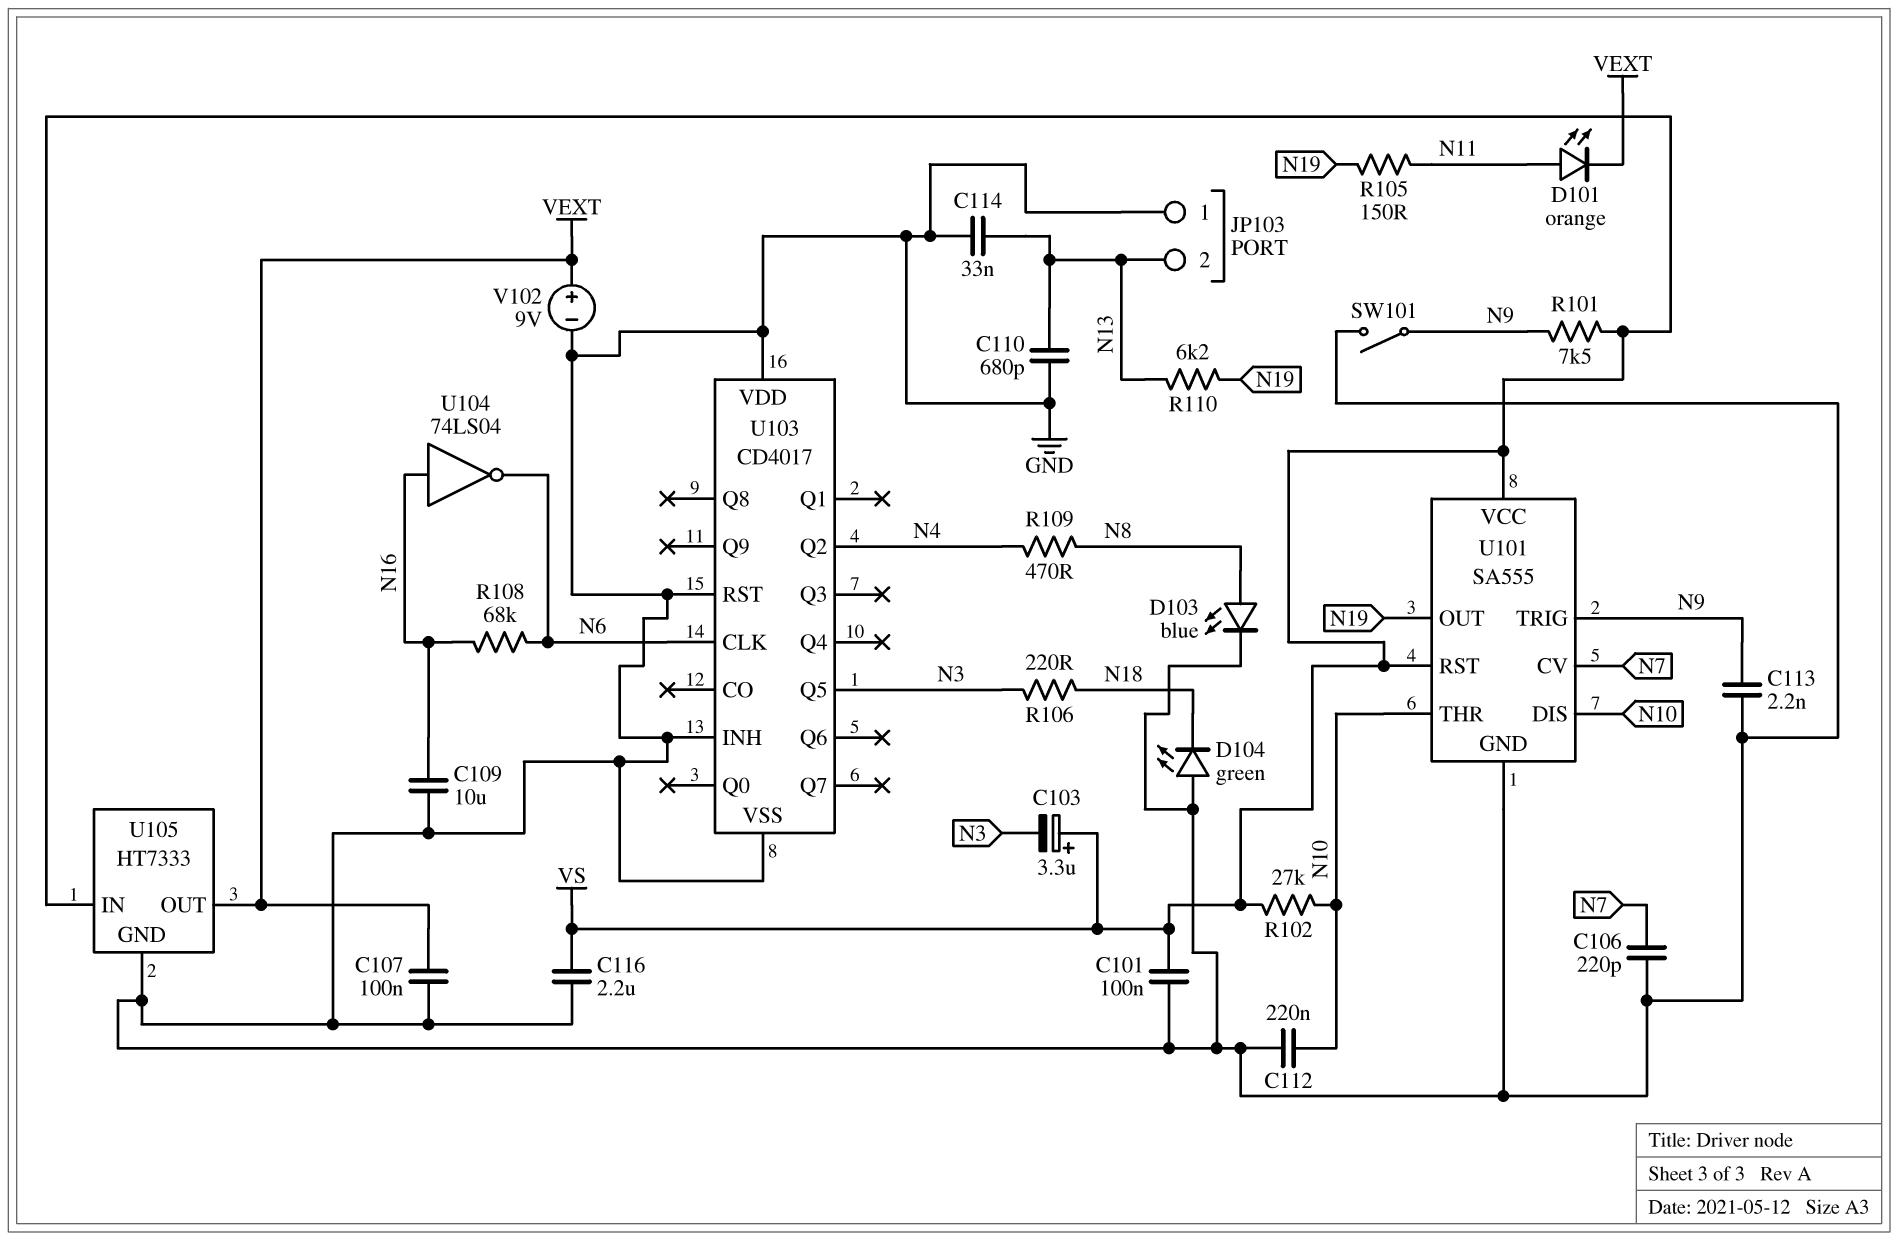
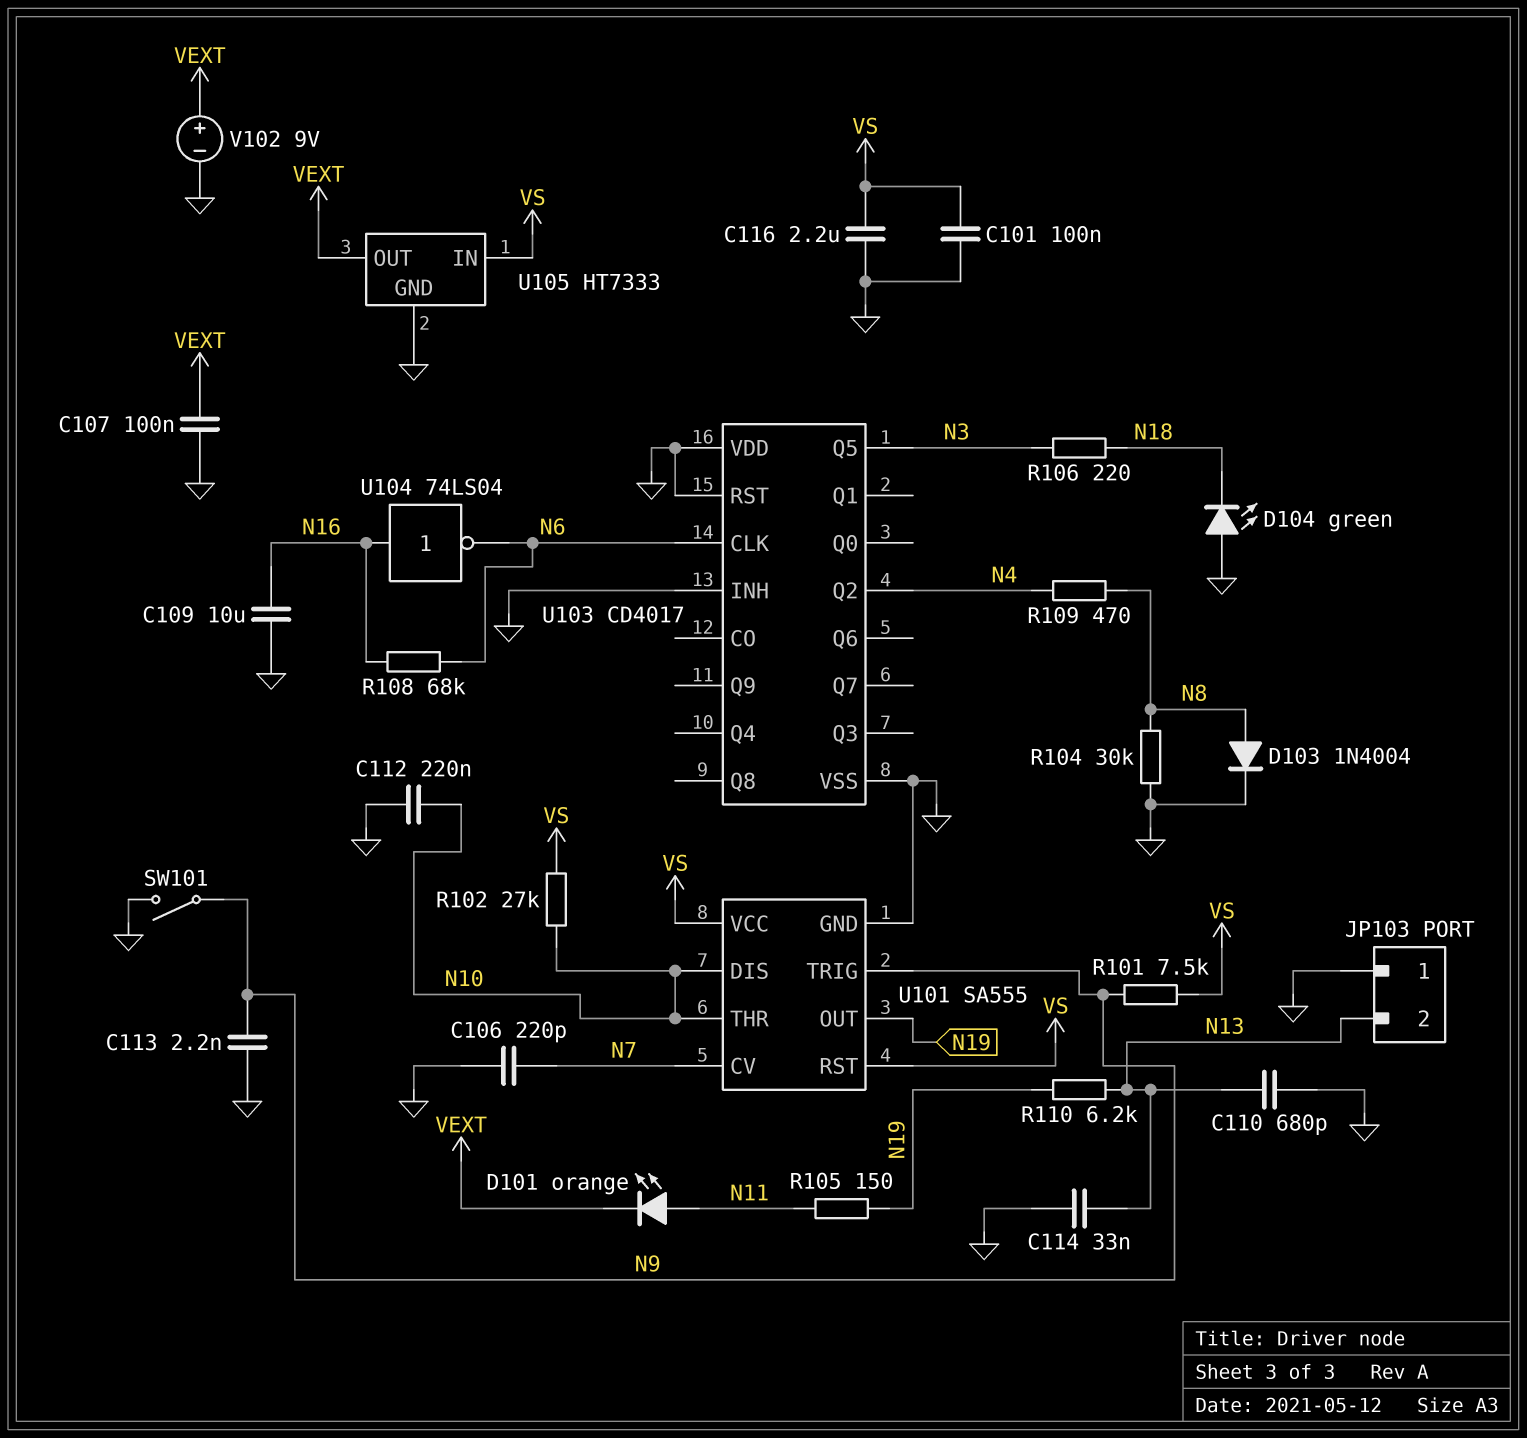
C103: 3.3uF (plus VS, minus N3) -> none
D103: LED blue (A N8, K GND) -> diode 1N4004 (A N8, K GND)
R104: none -> 30k (GND, N8)

